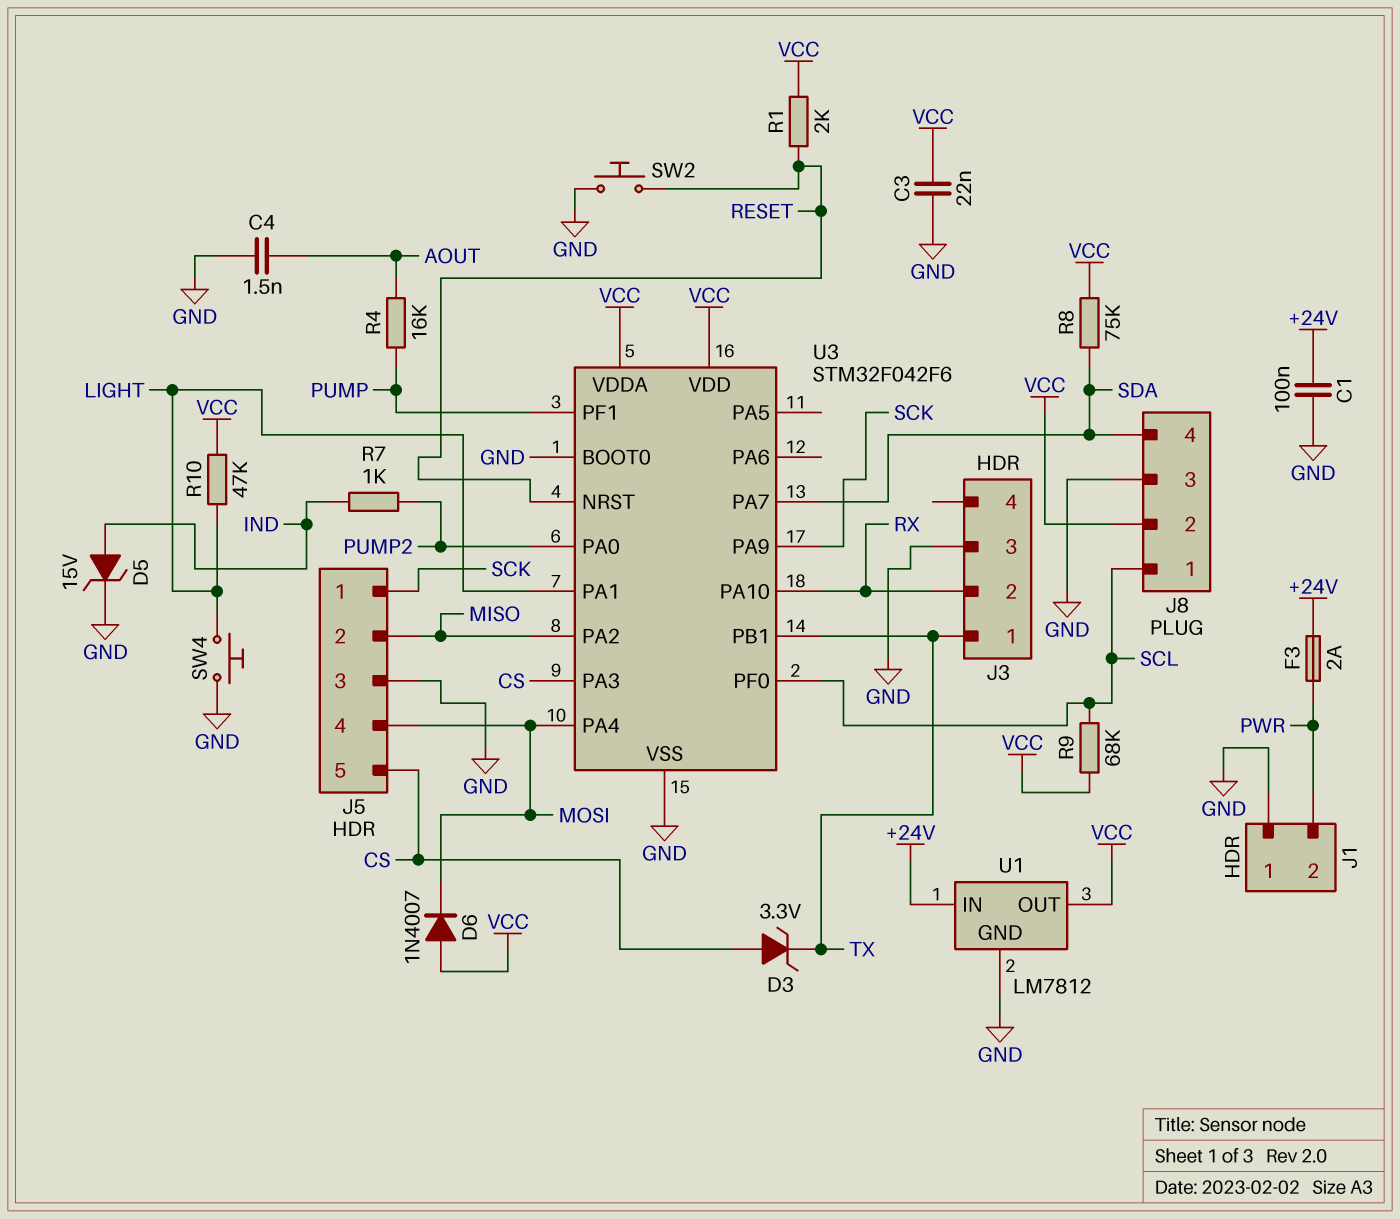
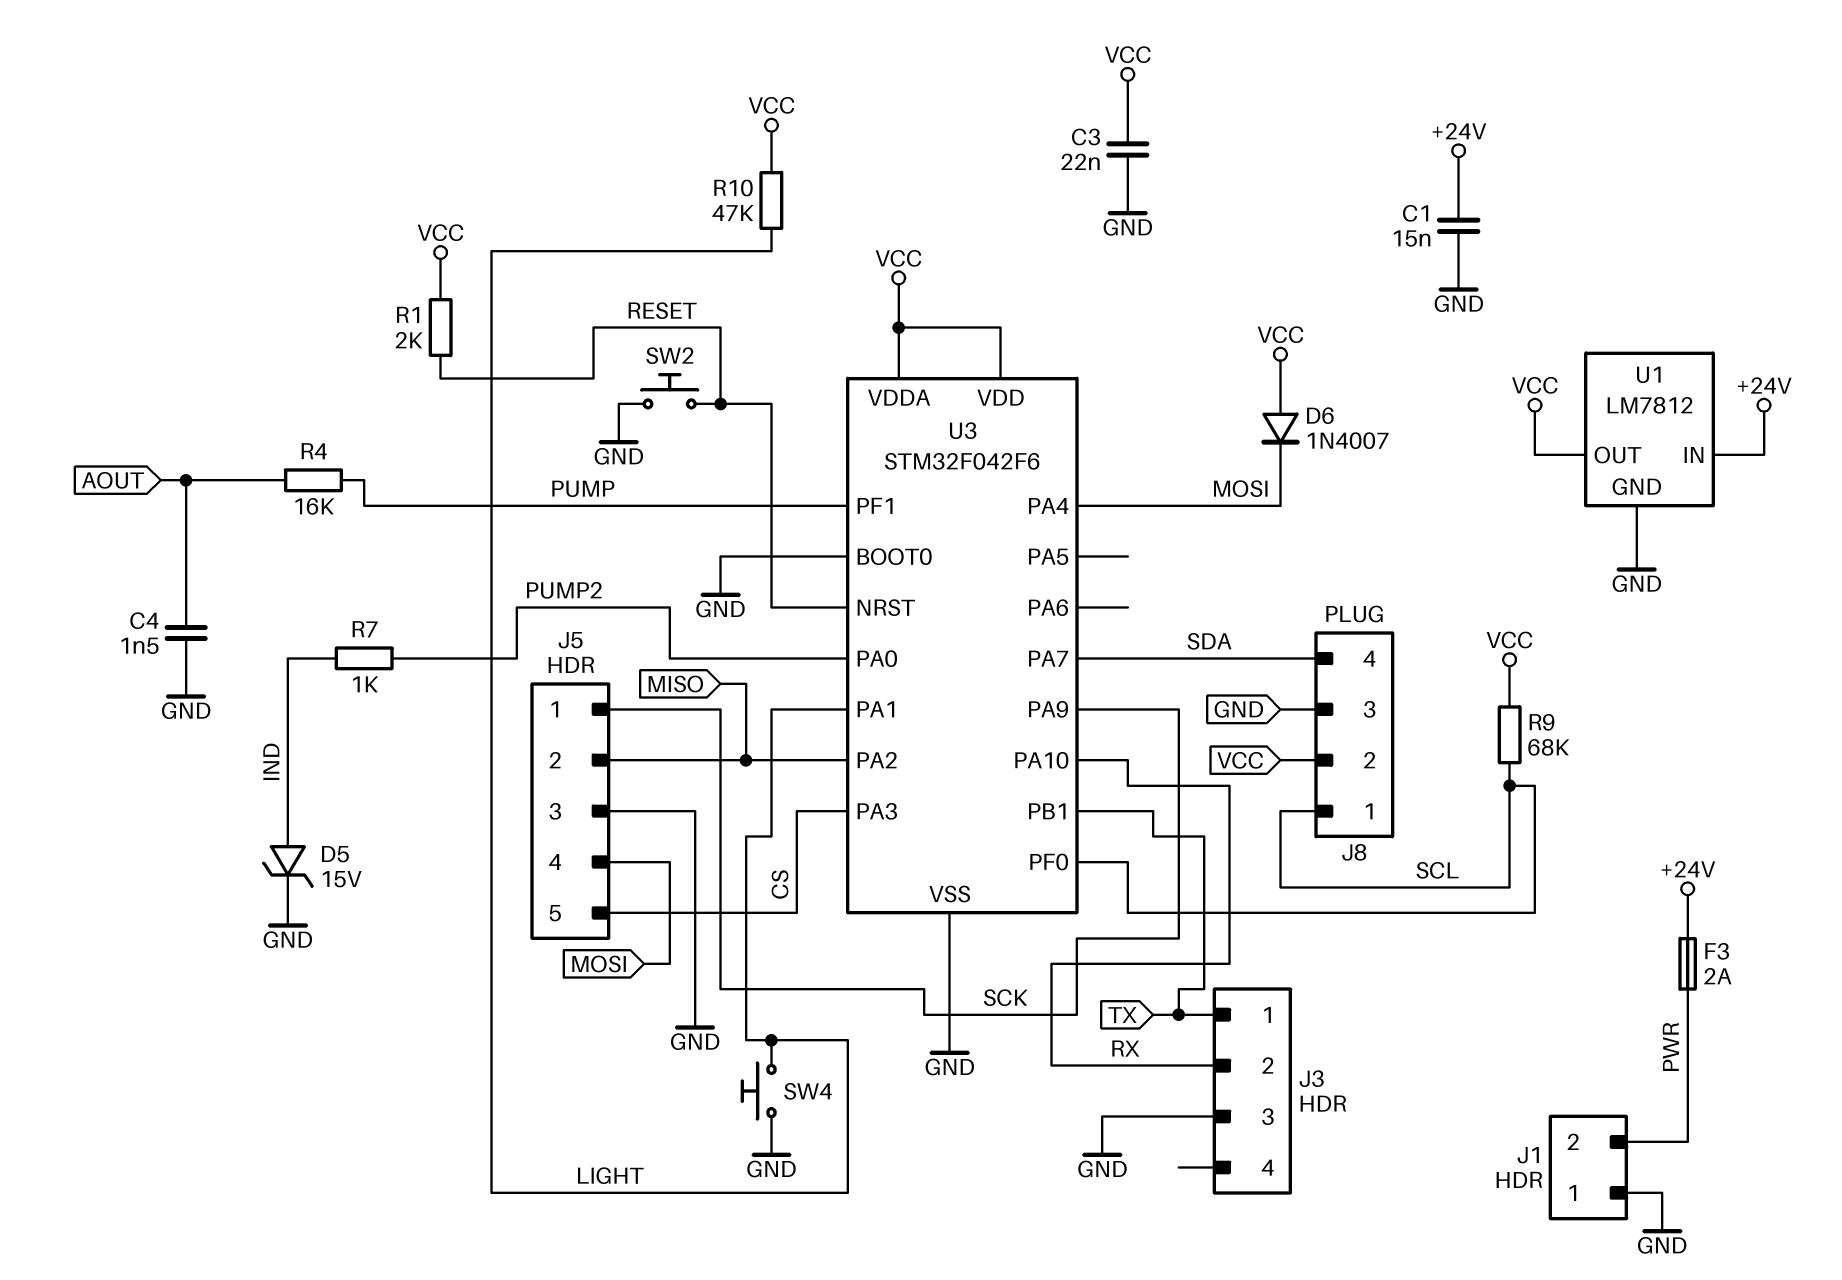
C1: 100nF (+24V, GND) -> 15nF (+24V, GND)
D3: zener 3.3V (A CS, K TX) -> none
R8: 75k (SDA, VCC) -> none

